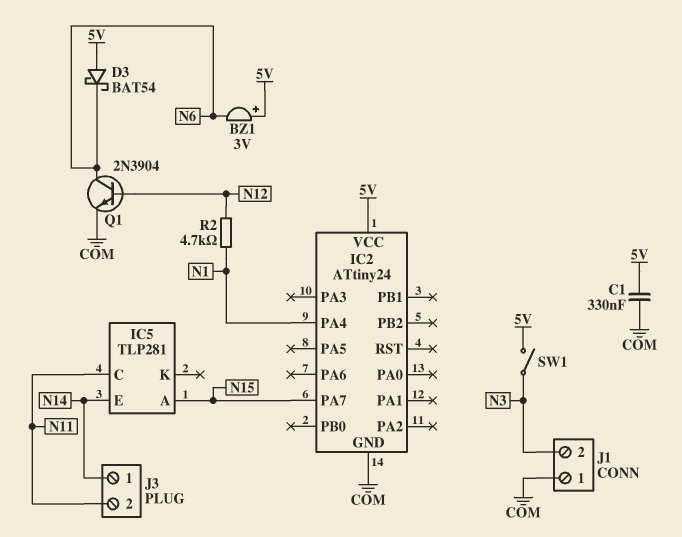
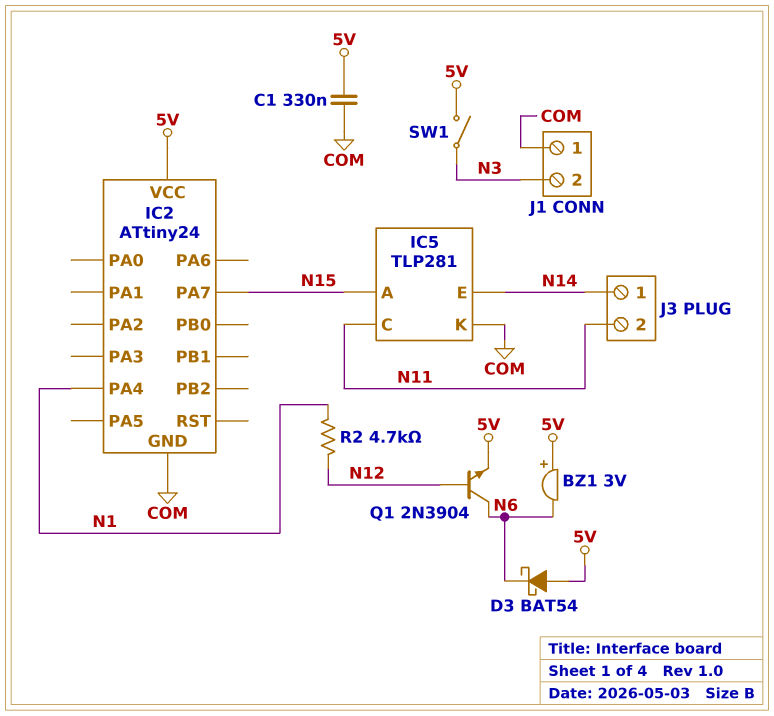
IC5 pin K: none -> COM
Q1: NPN 2N3904 (B N12, C N6, E COM) -> NPN 2N3904 (B N12, C N6, E 5V)

